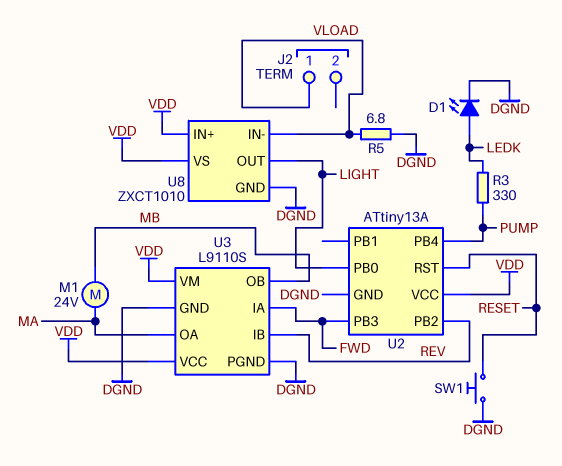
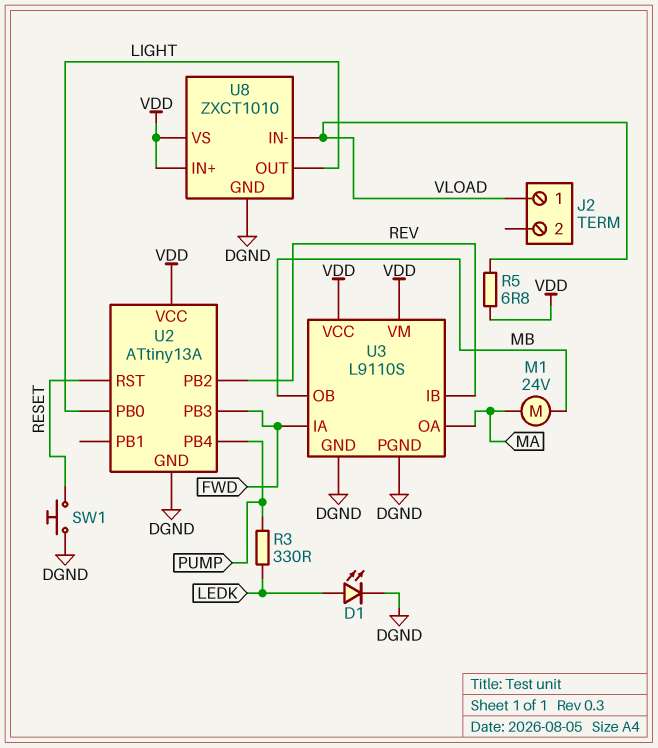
R5: 6.8 (DGND, VLOAD) -> 6.8 (VDD, VLOAD)

